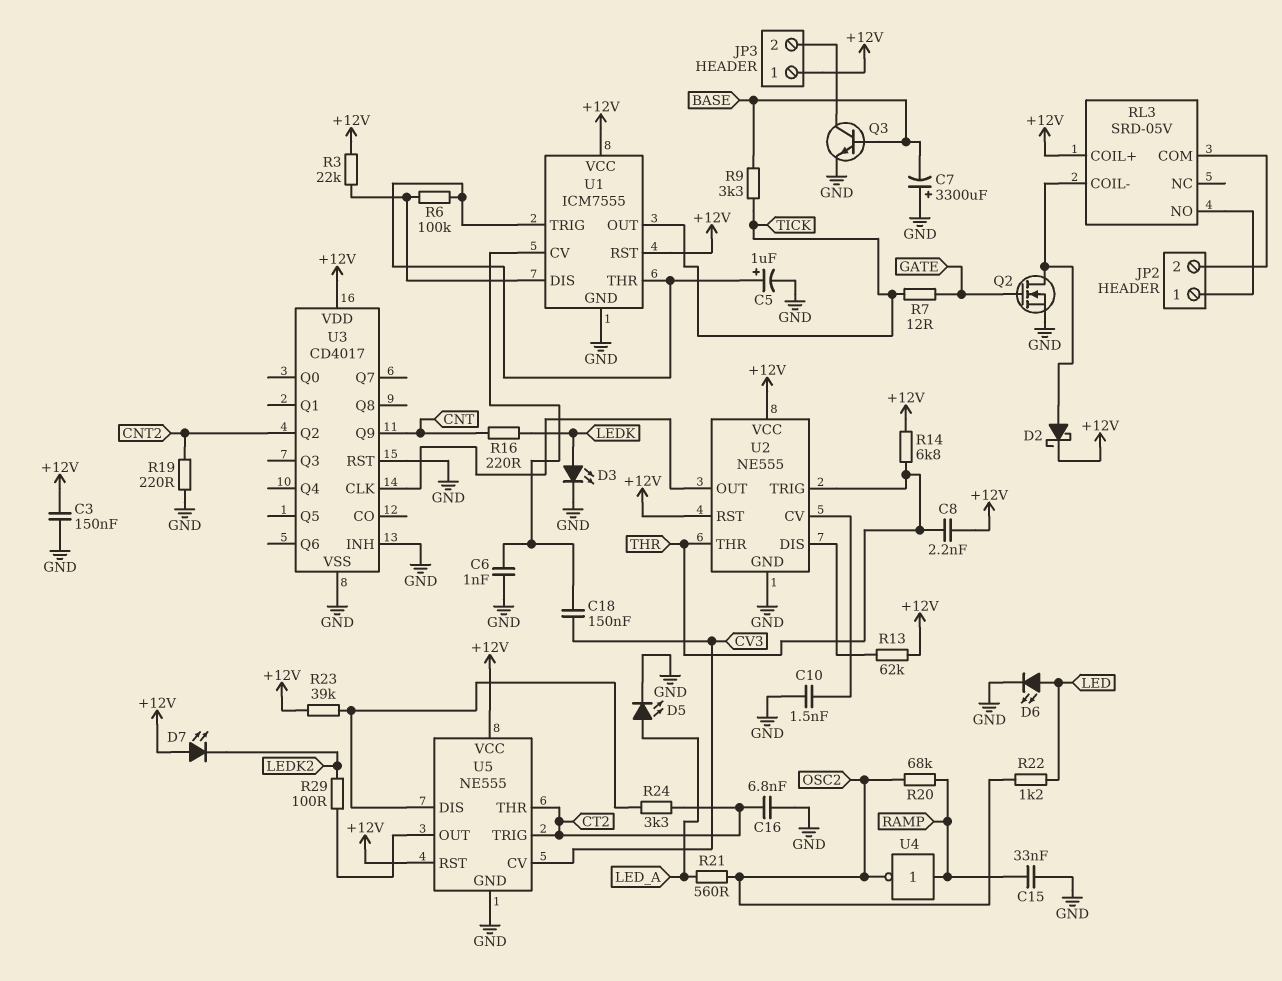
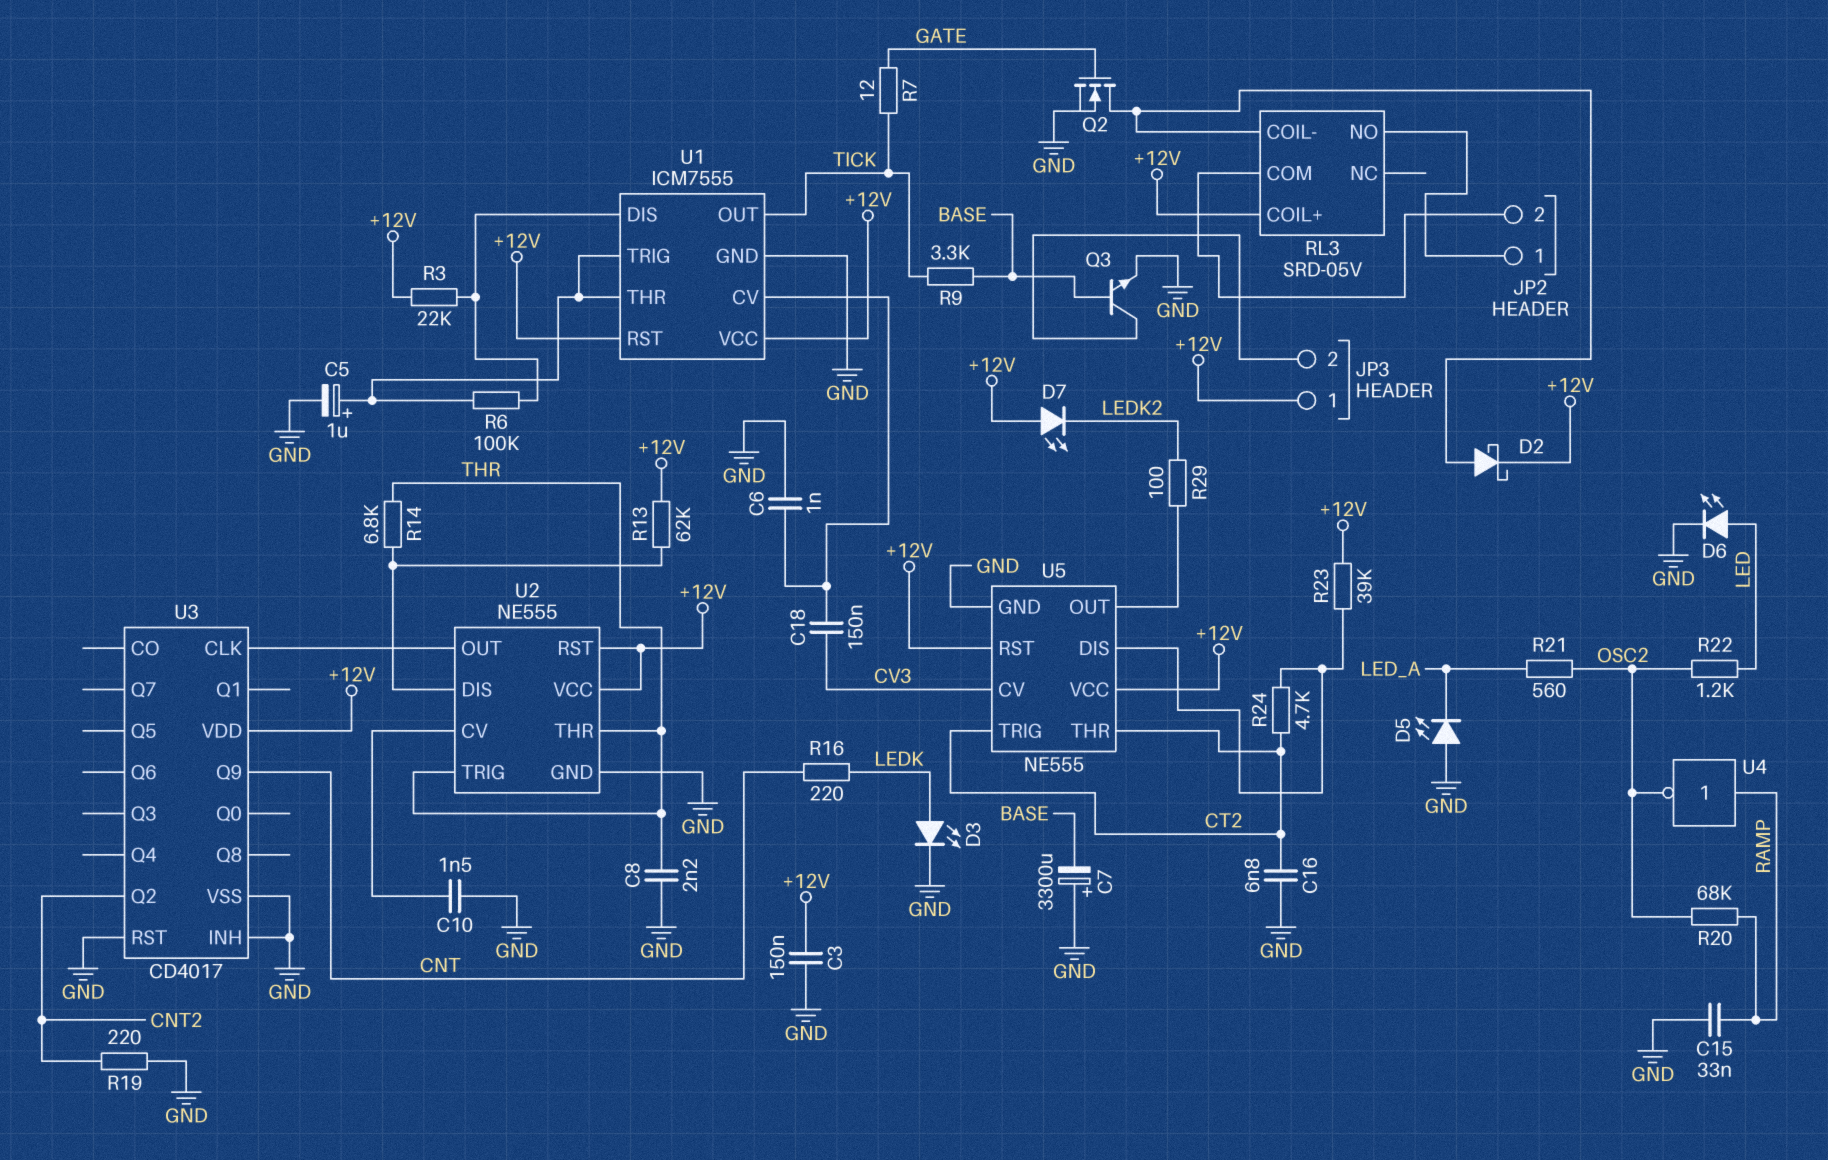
C8: 2.2nF (+12V, THR) -> 2.2nF (GND, THR)
D5: LED (A LED_A, K GND) -> LED (A GND, K LED_A)
R14: 6.8k (+12V, THR) -> 6.8k (THR, U2/DIS)
R24: 3.3k (CT2, U5/DIS) -> 4.7k (CT2, U5/DIS)

